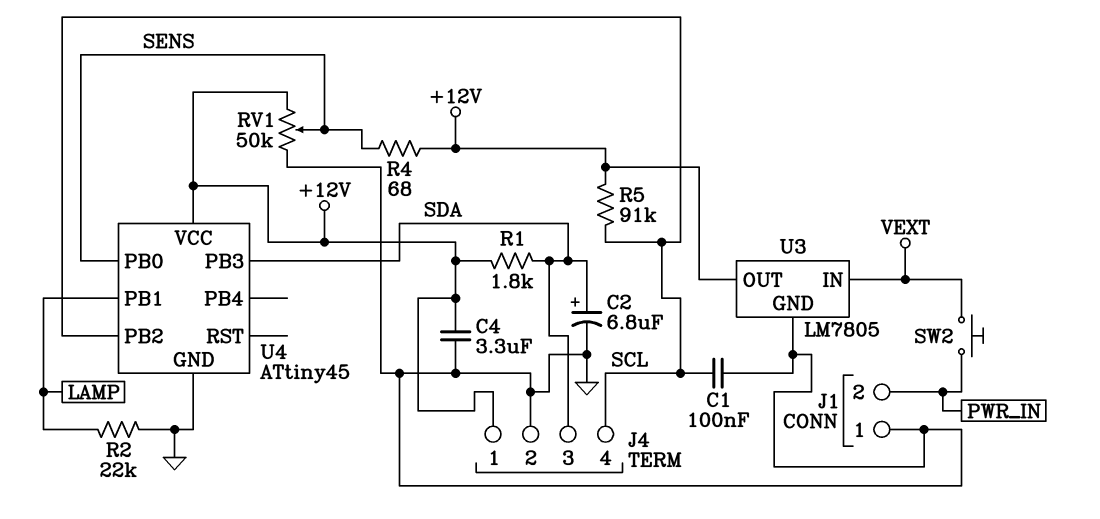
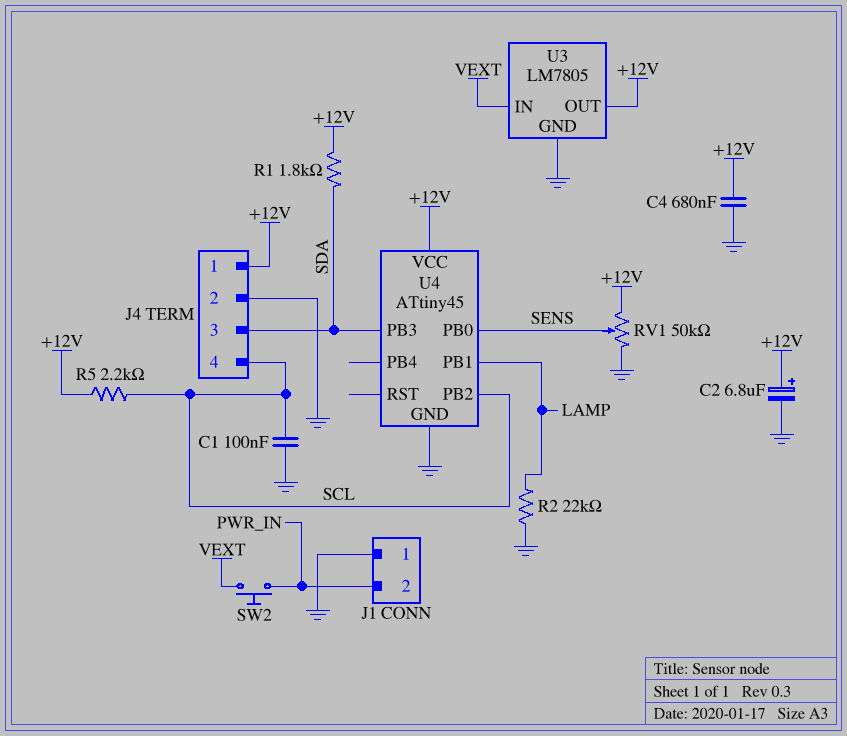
C2: 6.8uF (plus SDA, minus GND) -> 6.8uF (plus +12V, minus GND)
C4: 3.3uF (+12V, GND) -> 680nF (+12V, GND)
R4: 68 (+12V, SENS) -> none
R5: 91k (+12V, SCL) -> 2.2k (+12V, SCL)

